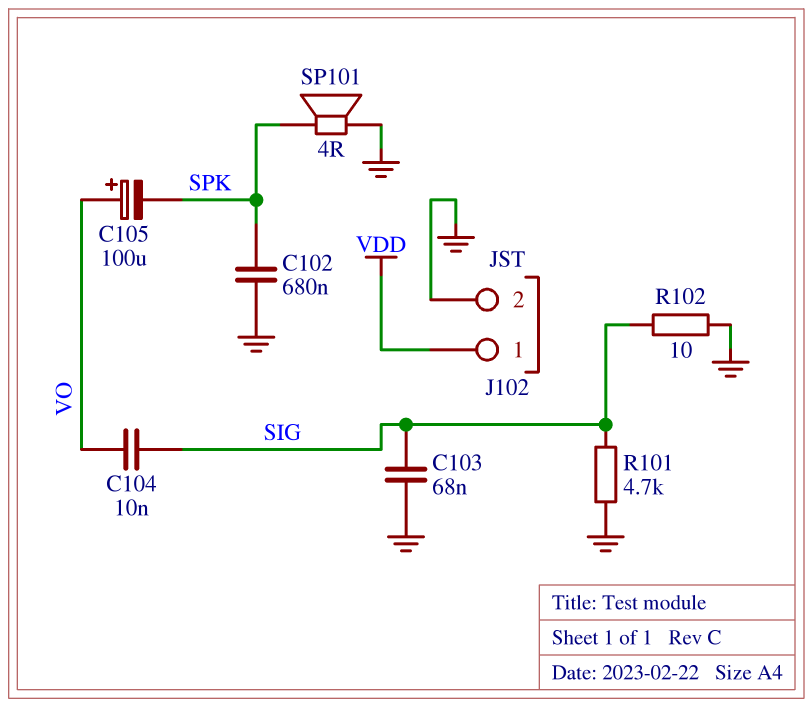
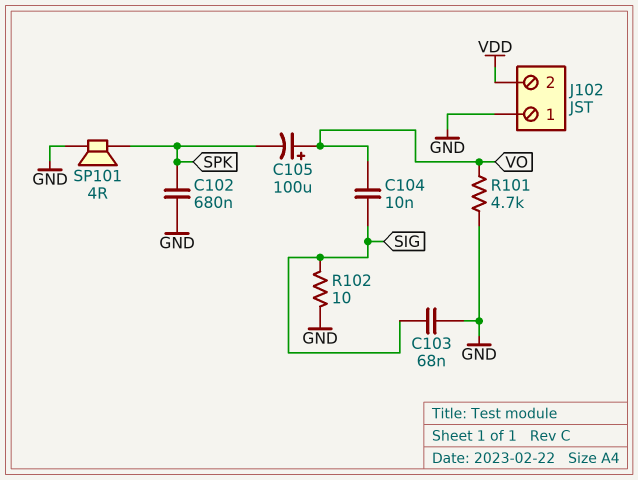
J102 pin 1: VDD -> GND
J102 pin 2: GND -> VDD
R101: 4.7k (GND, SIG) -> 4.7k (GND, VO)

